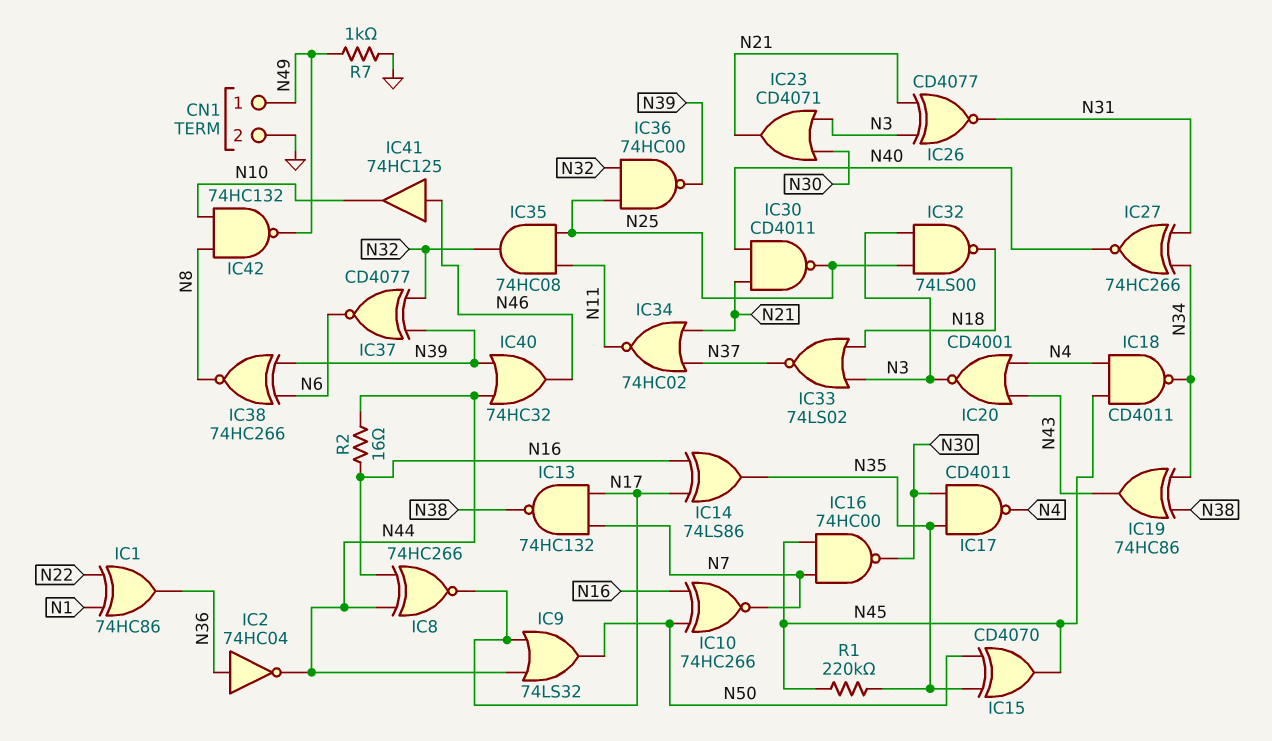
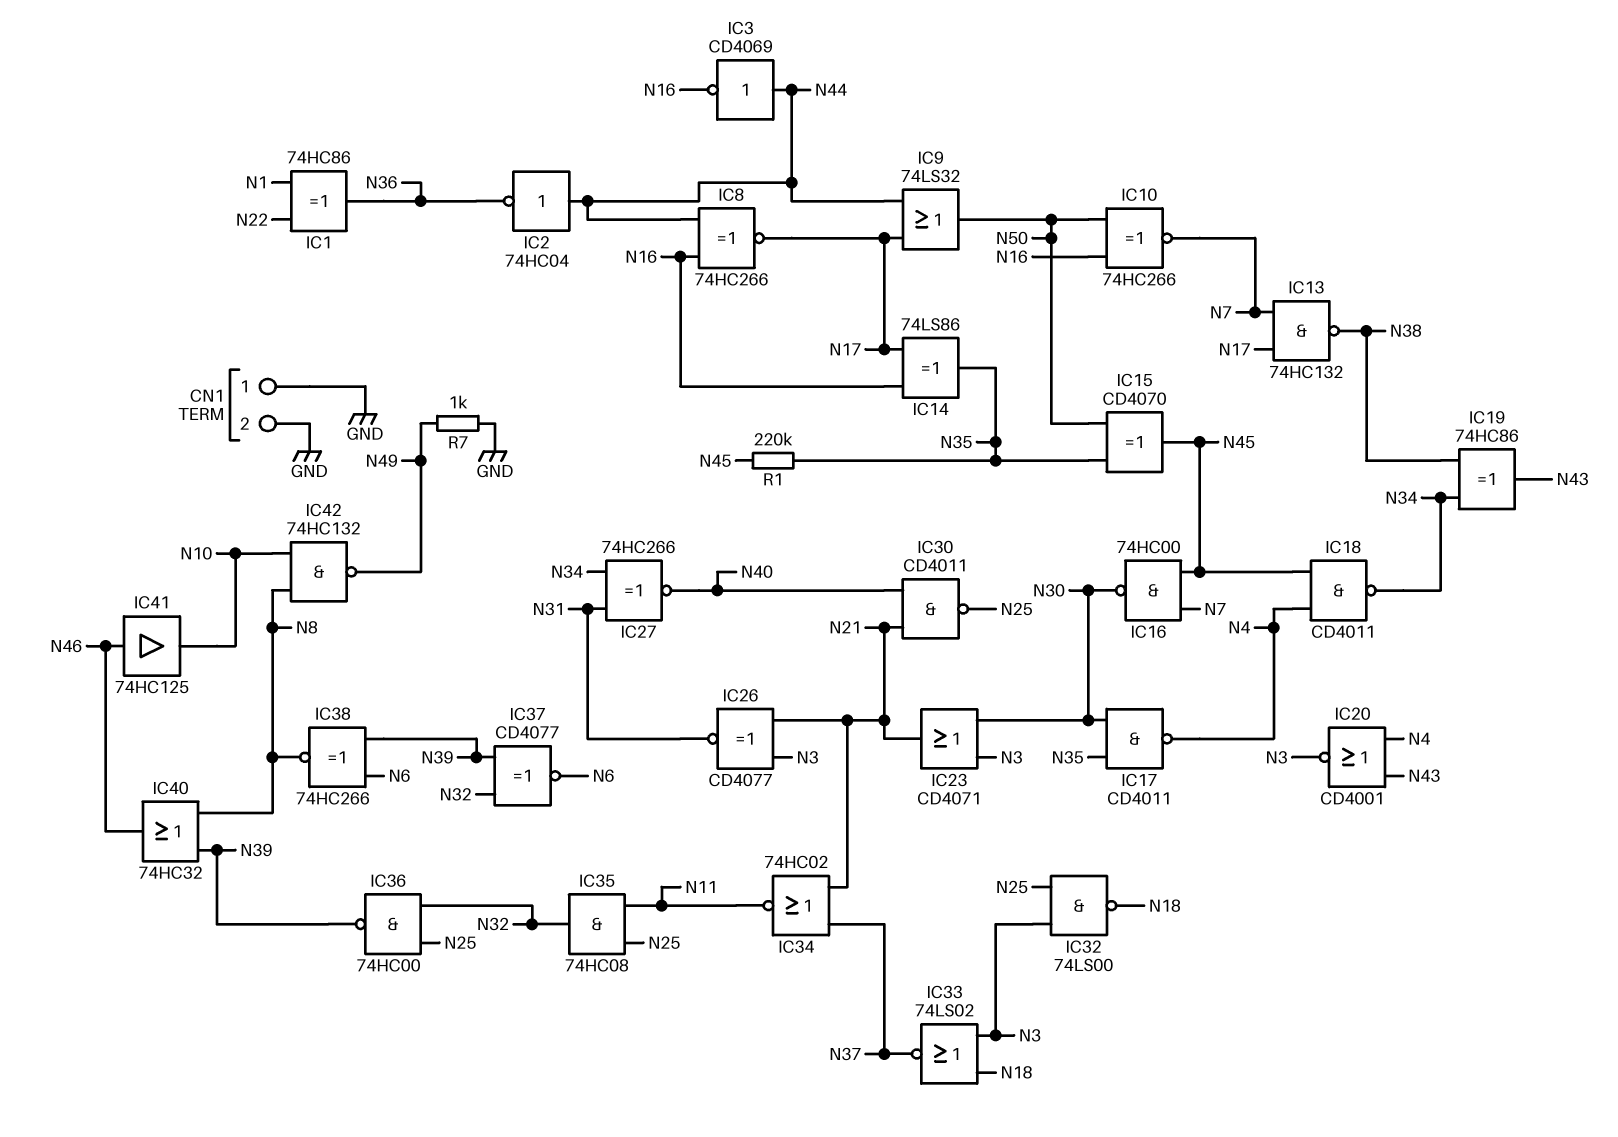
CN1 pin 1: N49 -> GND
IC2: NOT 74HC04 (in N36, out N44) -> NOT 74HC04 (in N44, out N36)
IC3: none -> NOT CD4069 (in N44, out N16)
IC40: OR 74HC32 (in N39, in N44, out N46) -> OR 74HC32 (in N8, in N39, out N46)
R2: 16 (N16, N44) -> none

